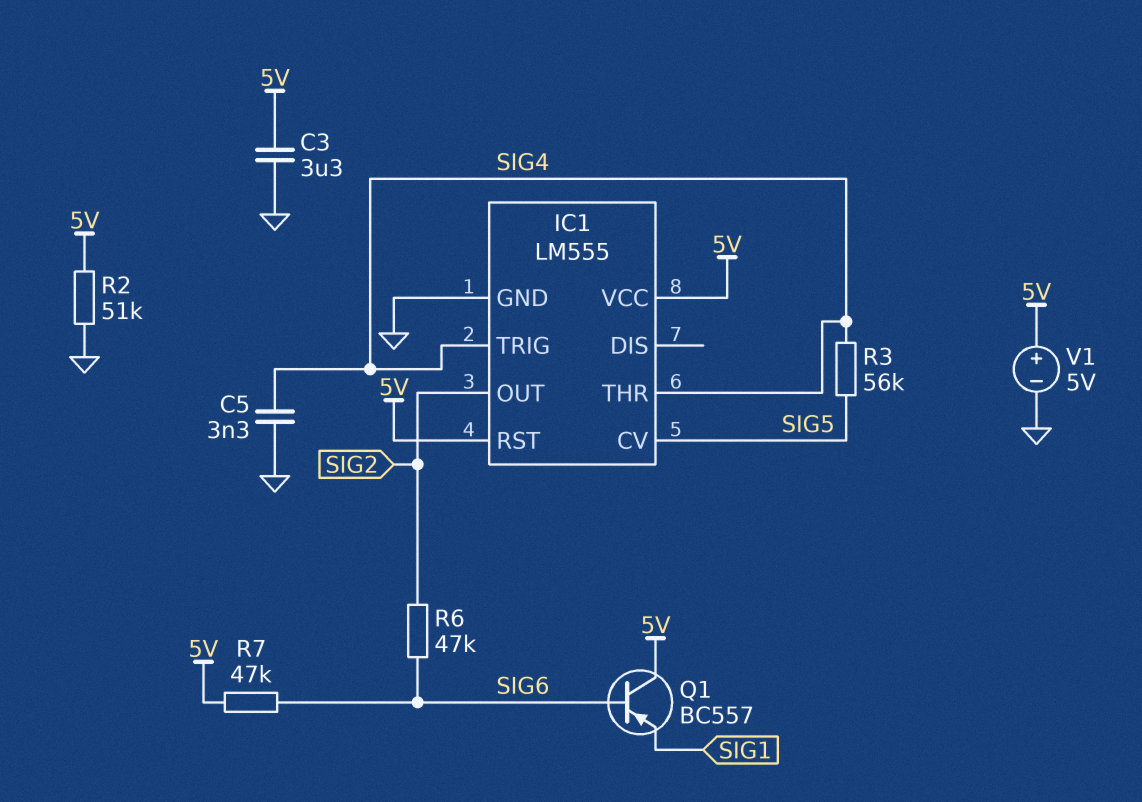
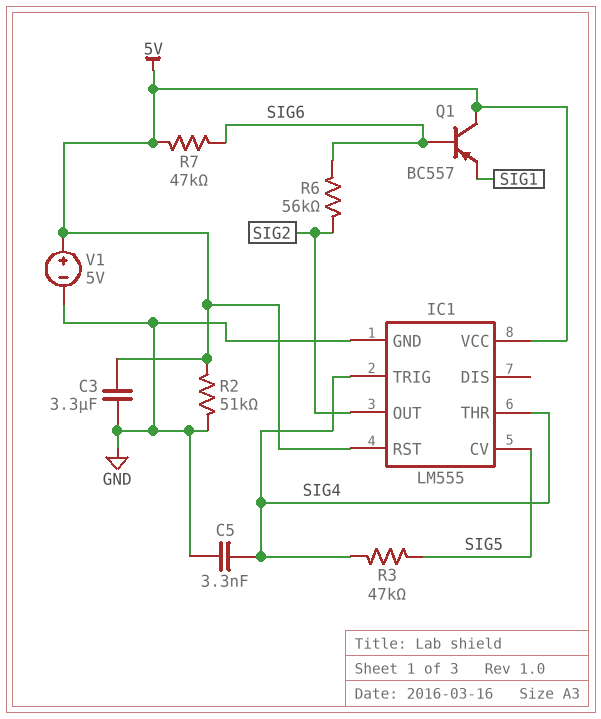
R3: 56k (SIG4, SIG5) -> 47k (SIG4, SIG5)
R6: 47k (SIG2, SIG6) -> 56k (SIG2, SIG6)

